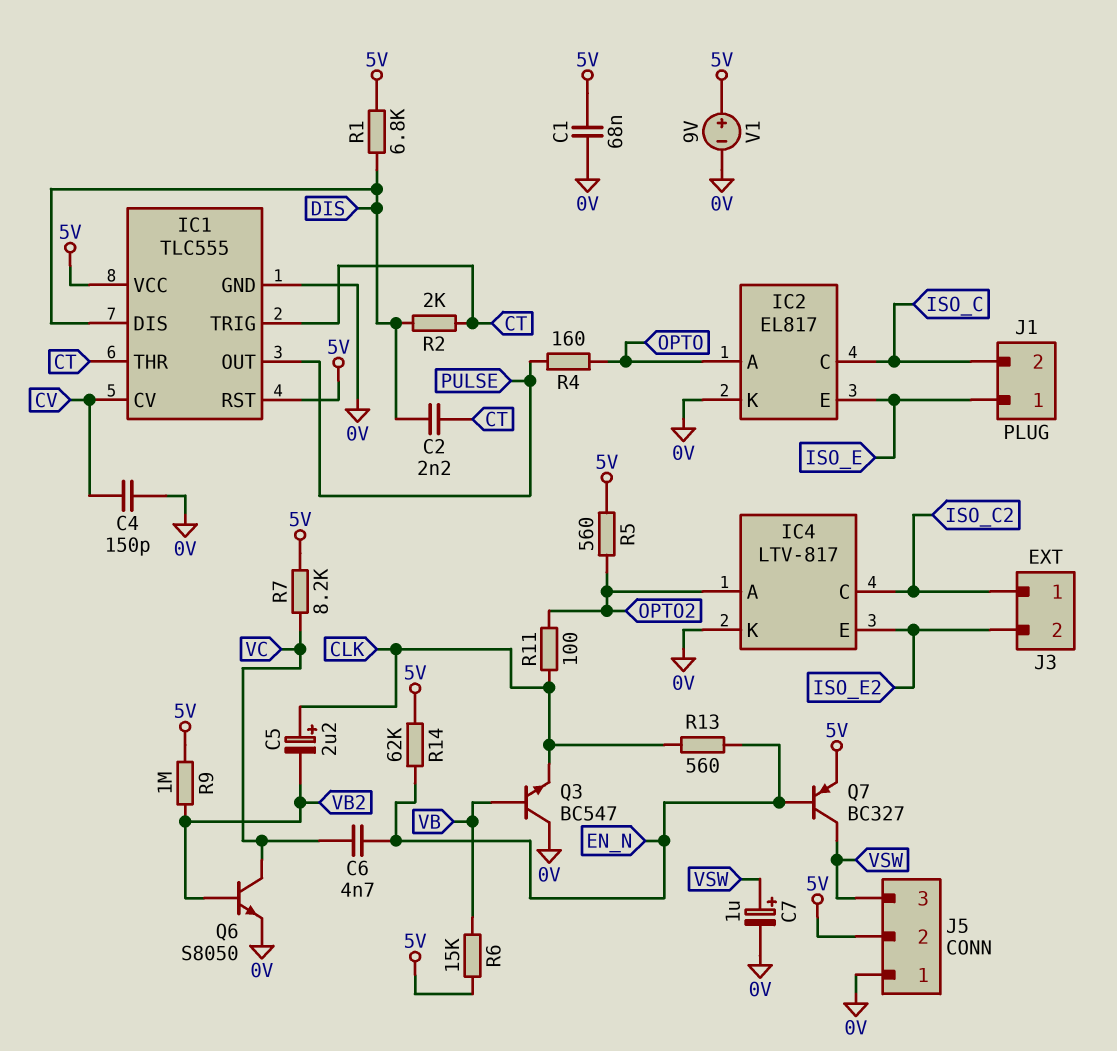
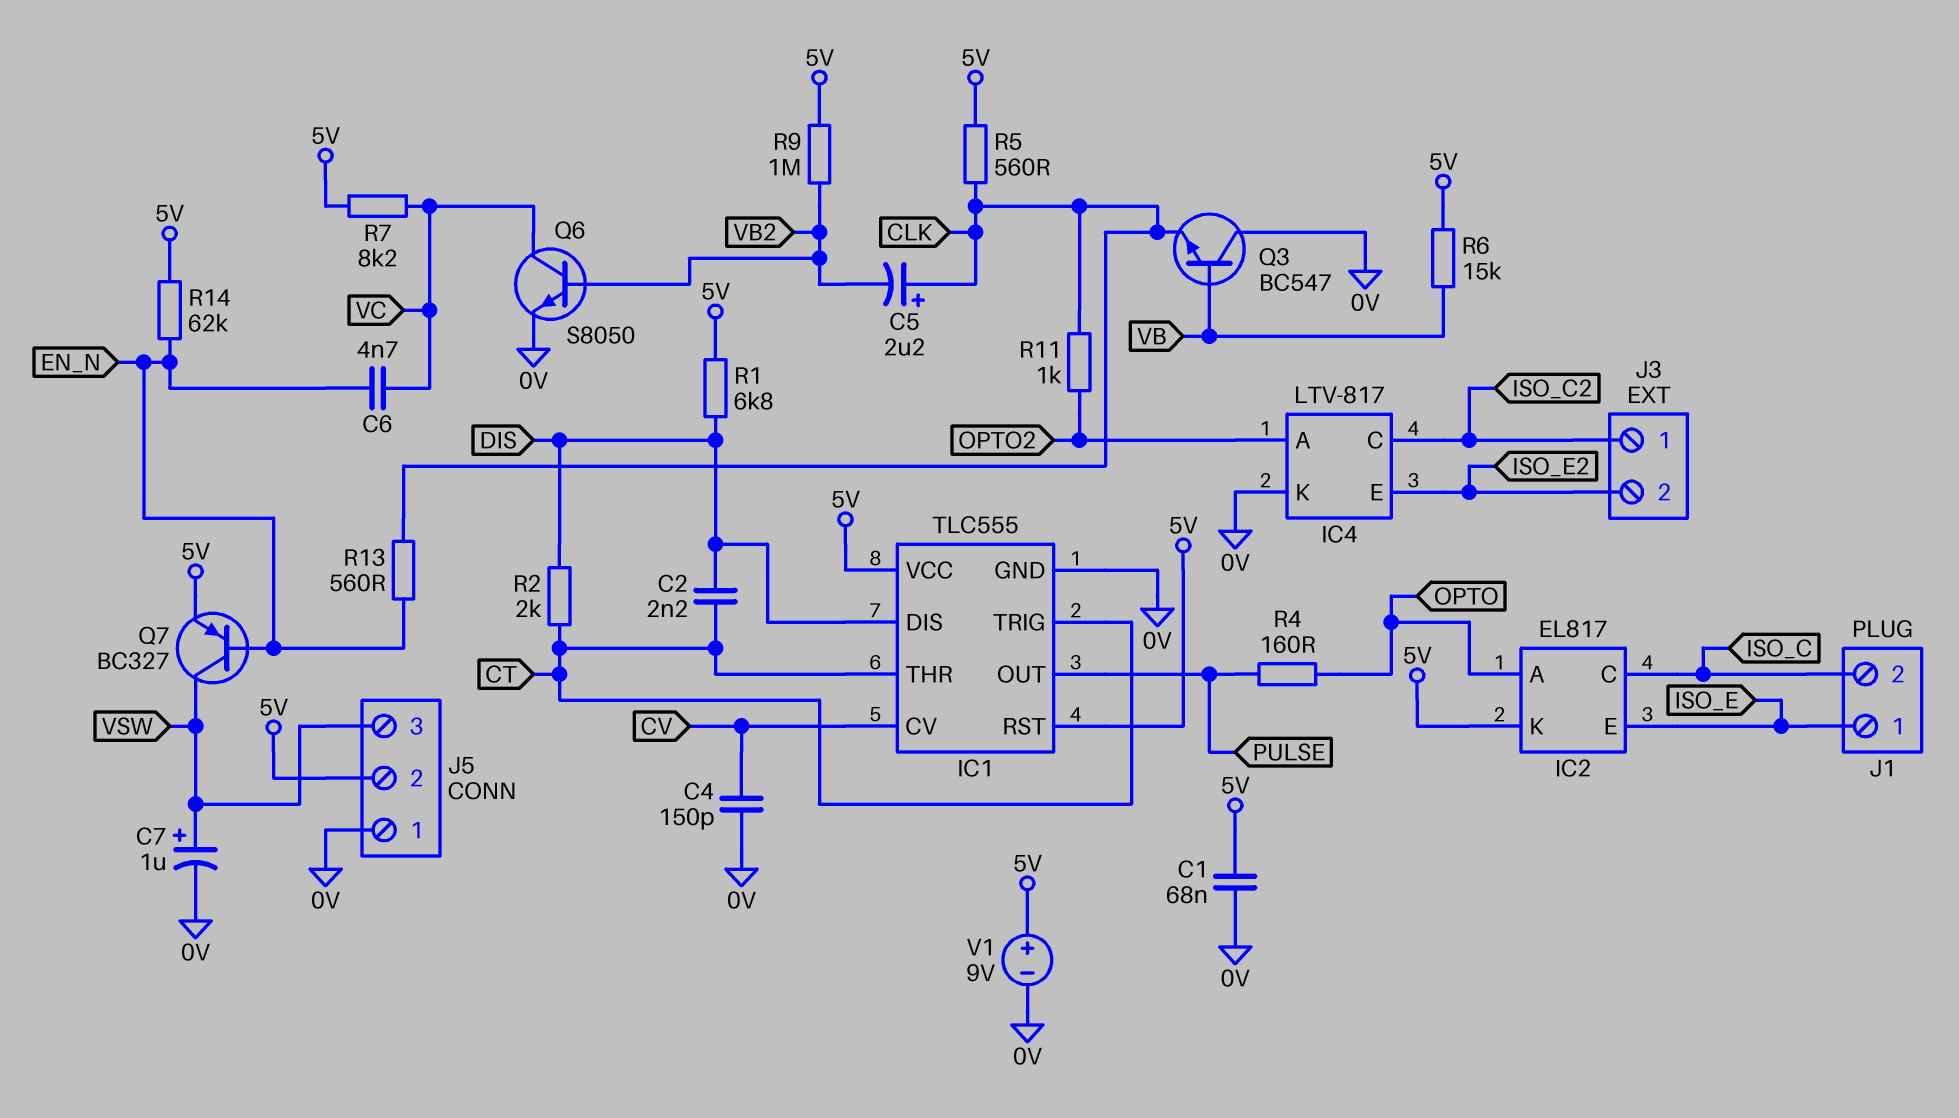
IC2 pin K: 0V -> 5V
R5: 560 (5V, OPTO2) -> 560 (5V, CLK)
R11: 100 (CLK, OPTO2) -> 1k (CLK, OPTO2)

